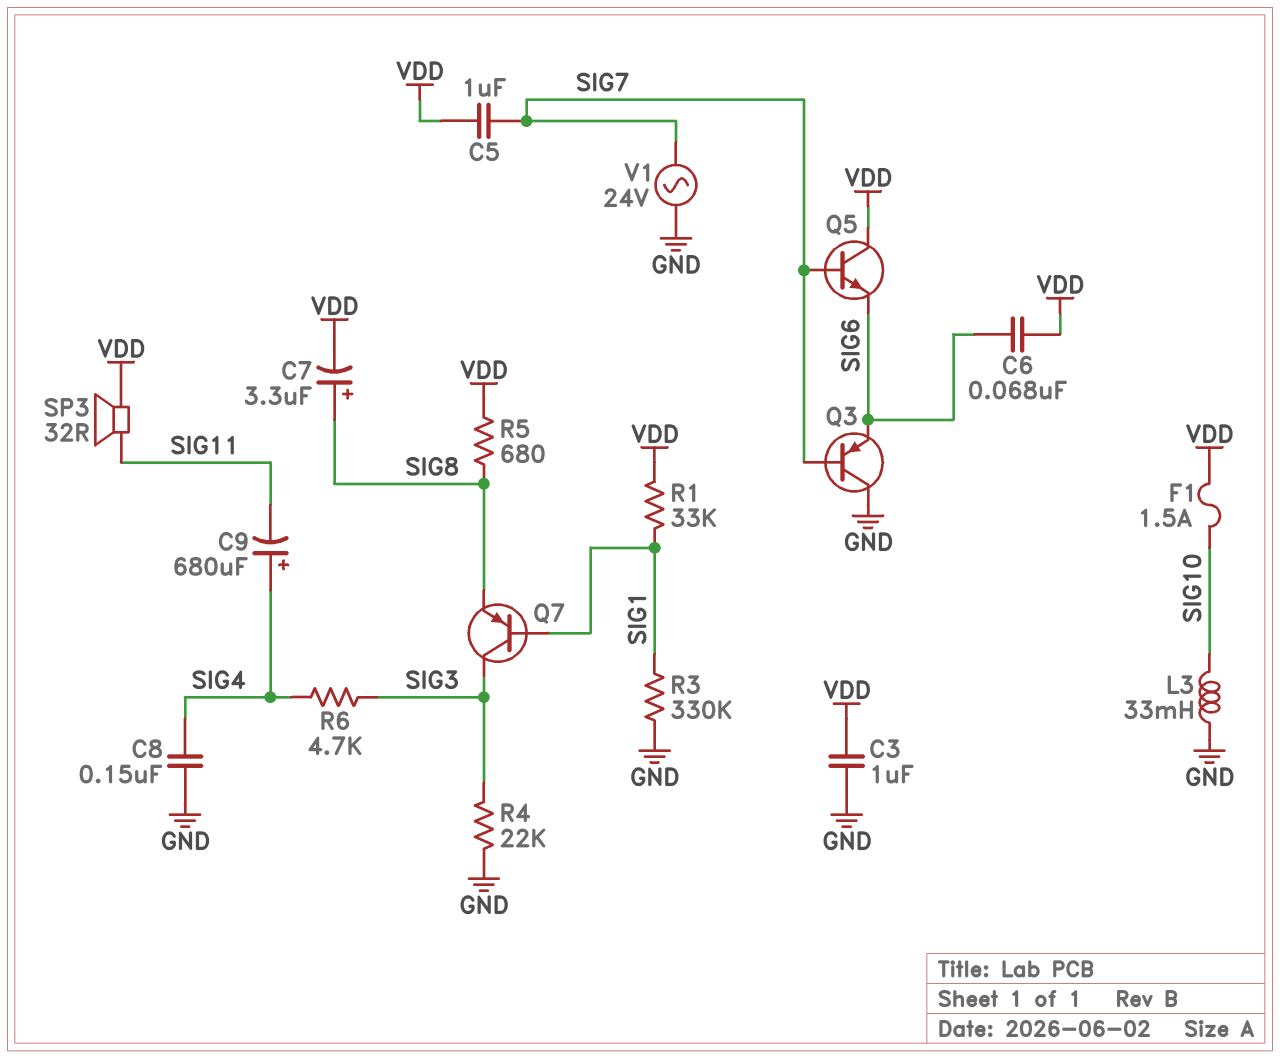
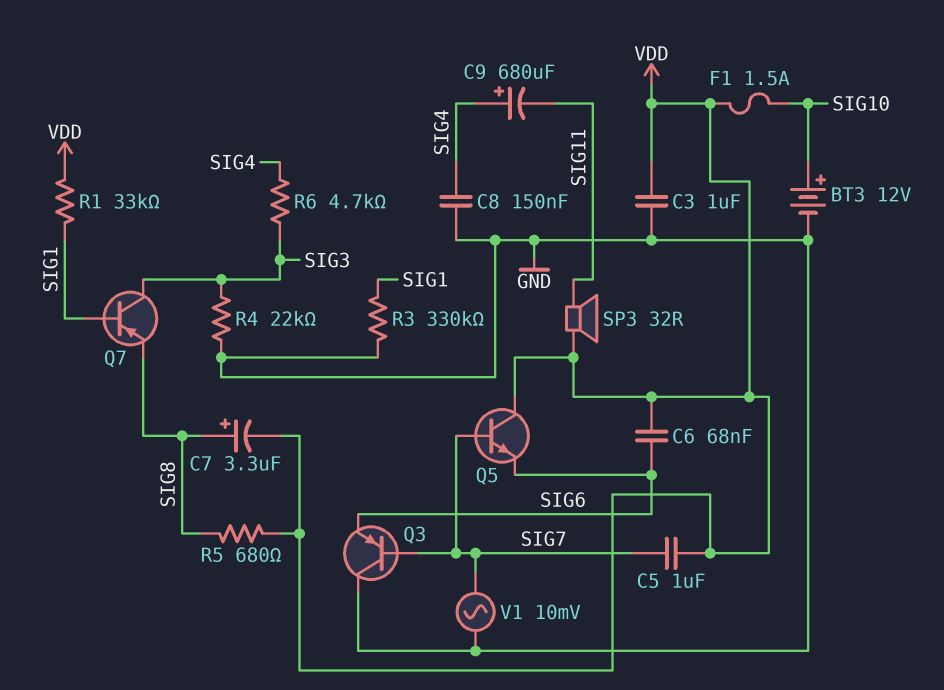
BT3: none -> 12V (plus SIG10, minus GND)
L3: 33mH (GND, SIG10) -> none
V1: AC 24V (GND, SIG7) -> AC 10mV (GND, SIG7)

